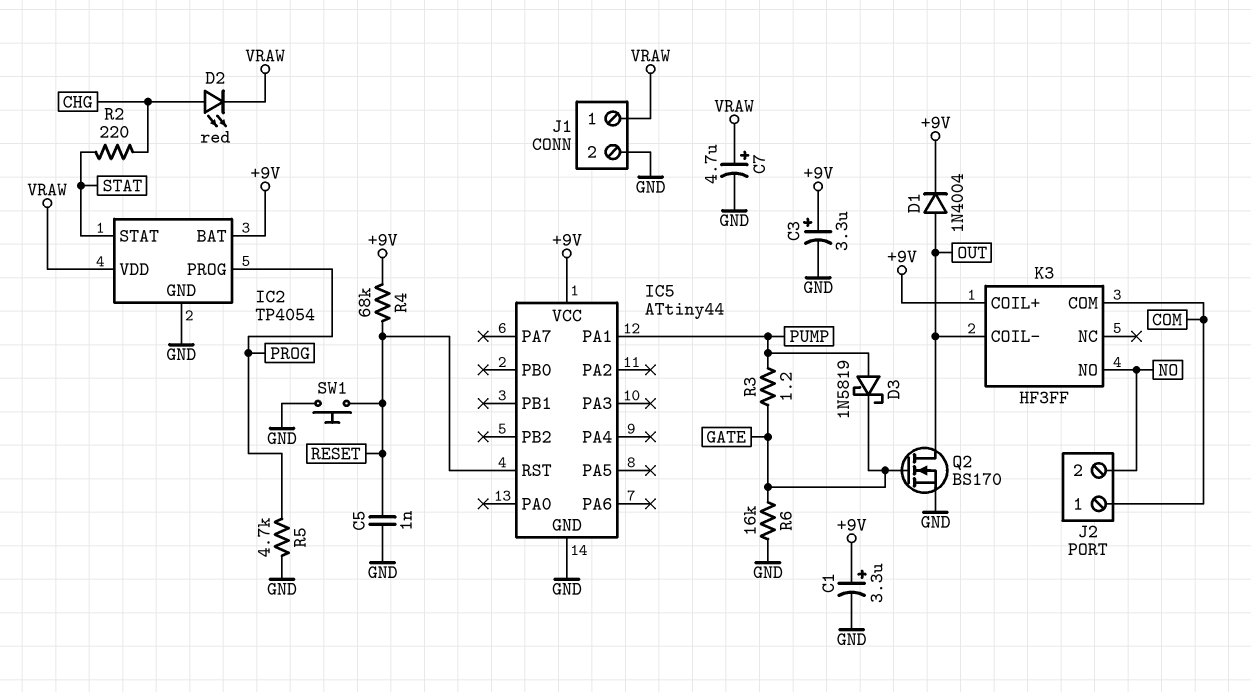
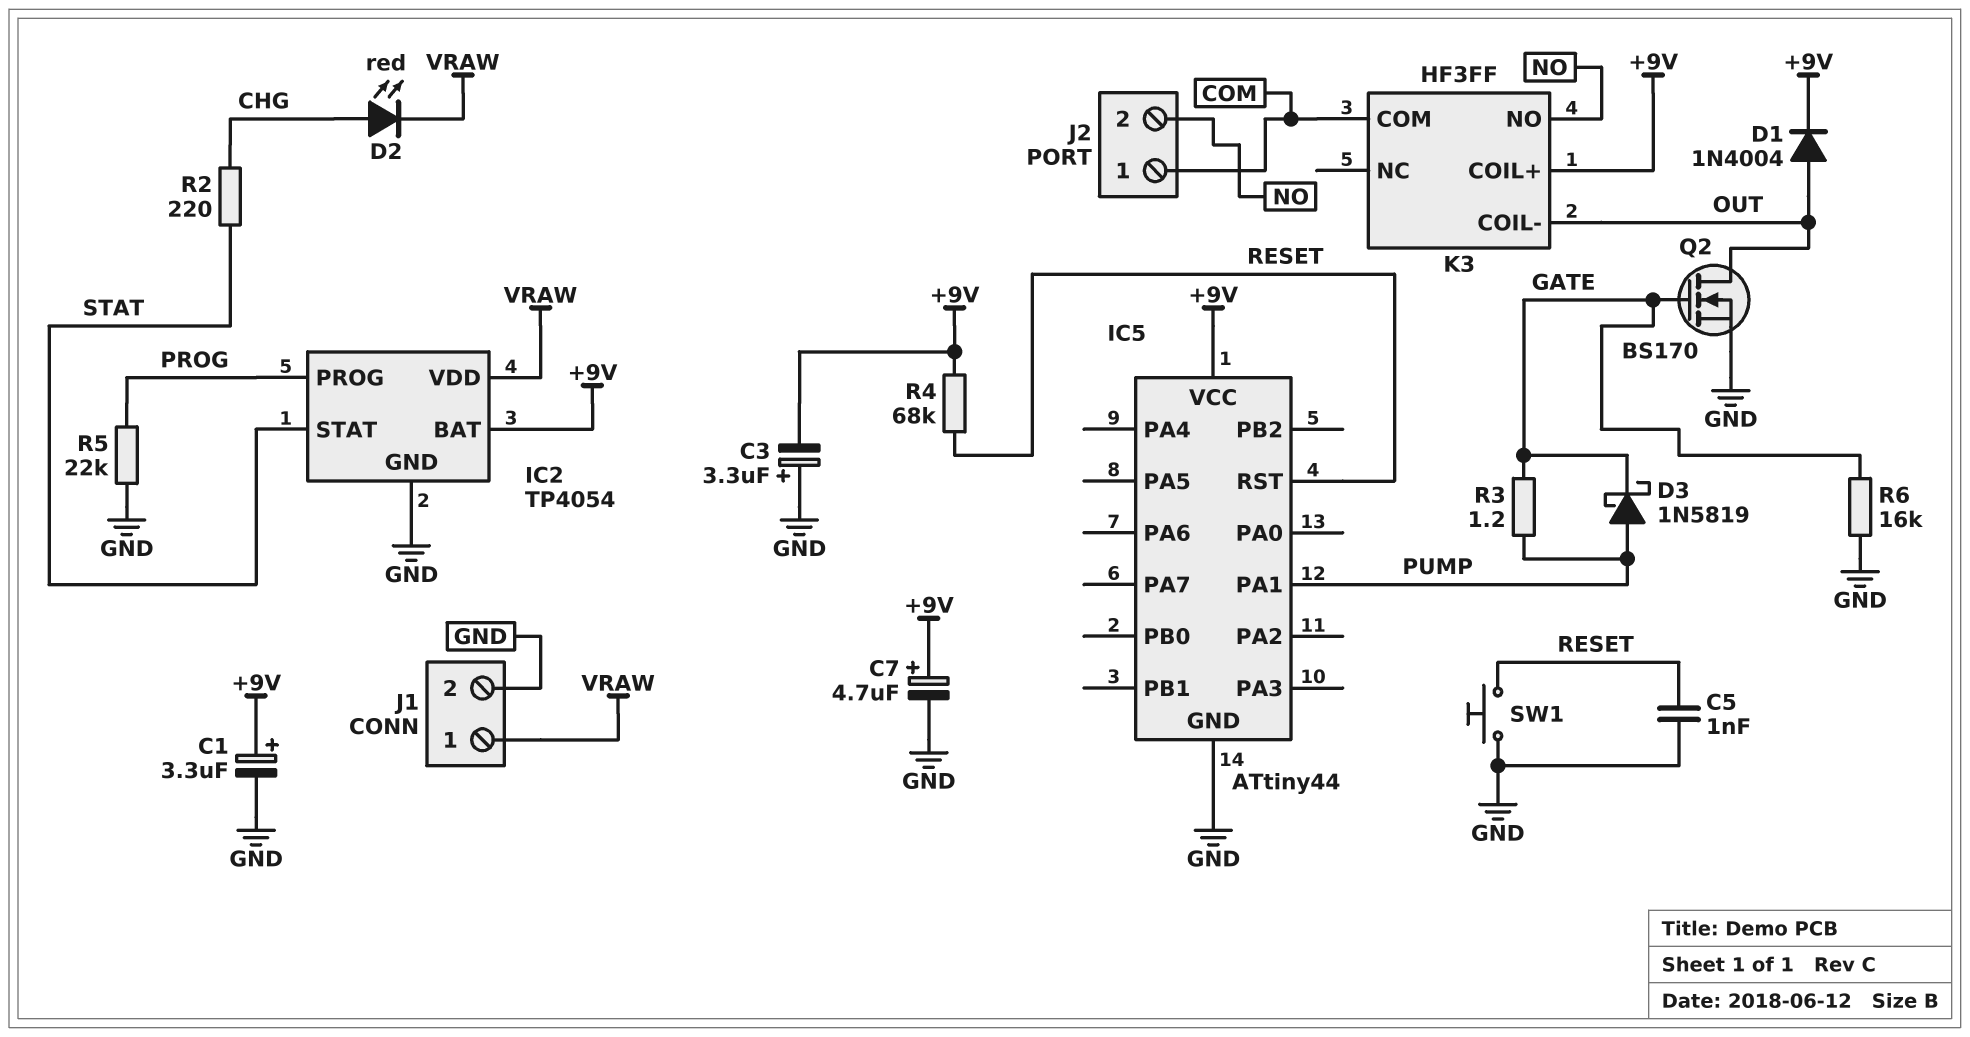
C3: 3.3uF (plus +9V, minus GND) -> 3.3uF (plus GND, minus +9V)
C7: 4.7uF (plus VRAW, minus GND) -> 4.7uF (plus +9V, minus GND)
R5: 4.7k (GND, PROG) -> 22k (GND, PROG)

